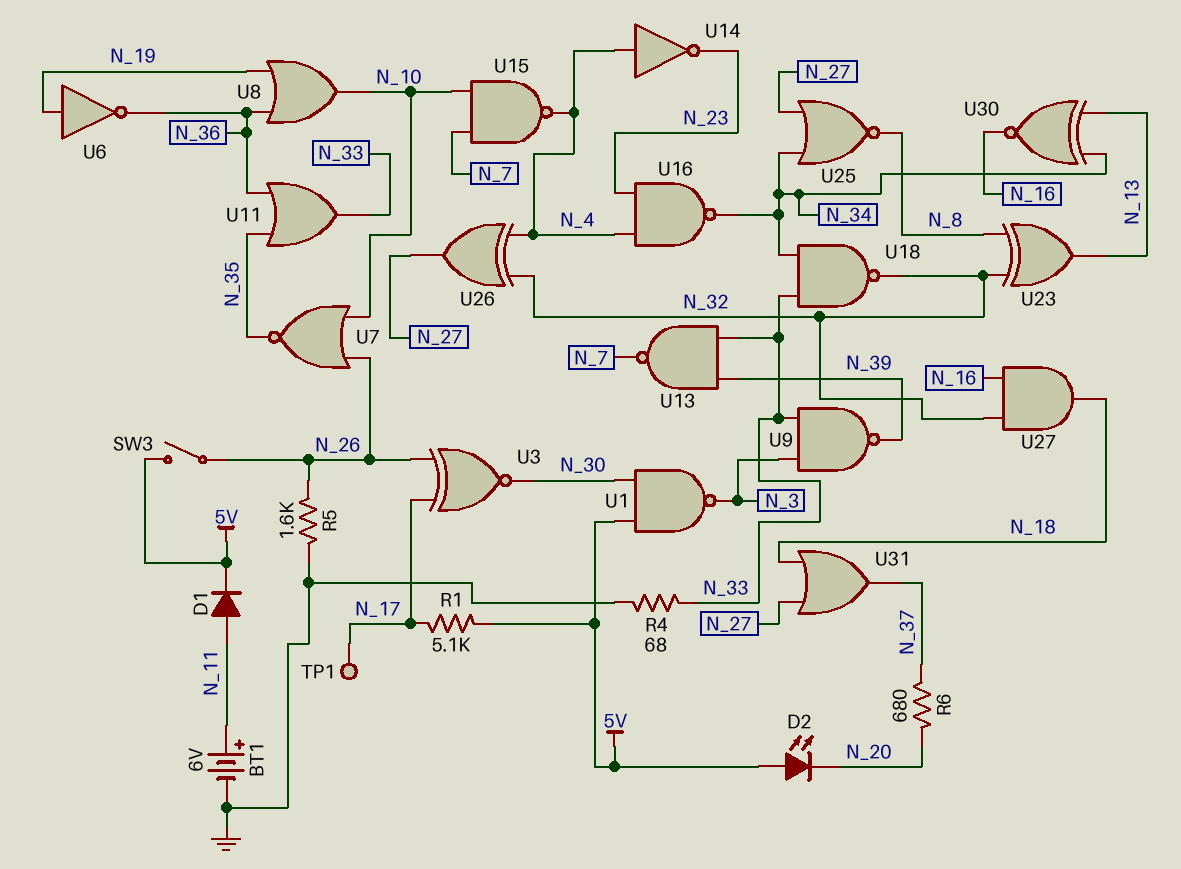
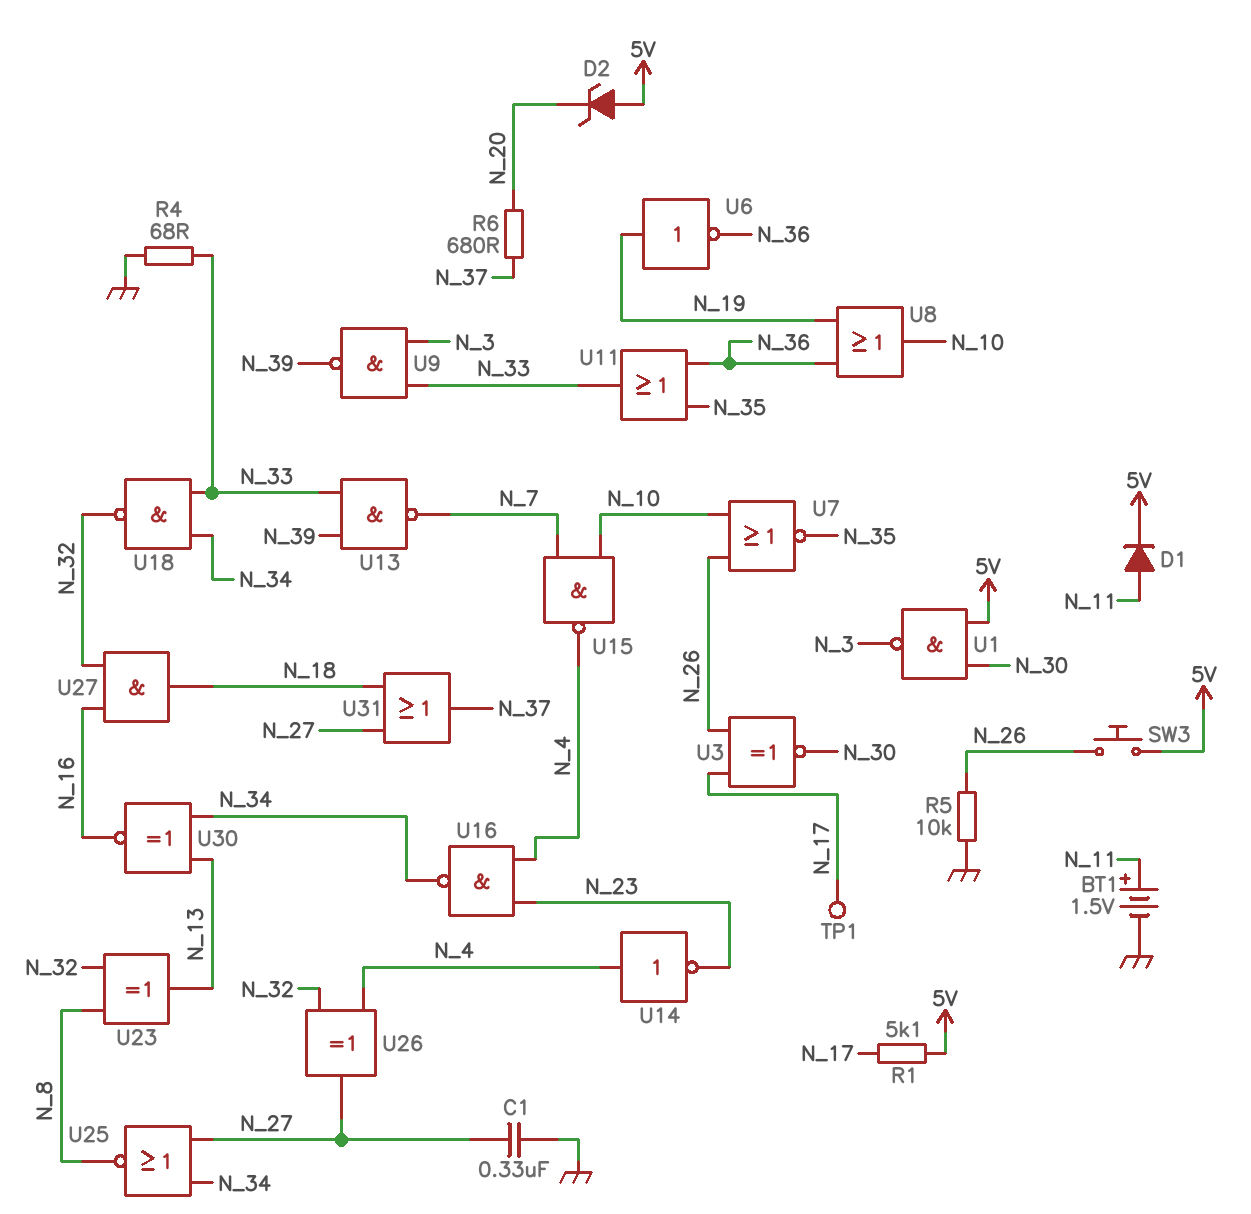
BT1: 6V (plus N_11, minus GND) -> 1.5V (plus N_11, minus GND)
C1: none -> 330nF (GND, N_27)
D2: LED (A 5V, K N_20) -> zener (A 5V, K N_20)
R5: 1.6k (GND, N_26) -> 10k (GND, N_26)
SW3: switch (5V, N_26) -> button (5V, N_26)

